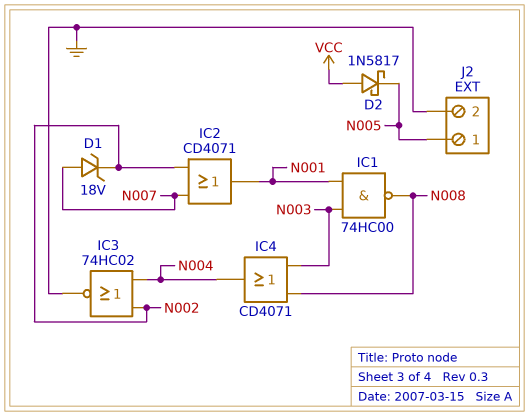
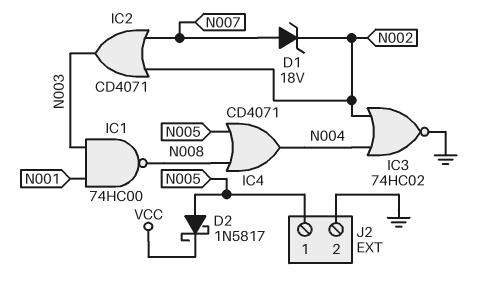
D2: schottky 1N5817 (A VCC, K N005) -> schottky 1N5817 (A N005, K VCC)
IC2: OR CD4071 (in N002, in N007, out N001) -> OR CD4071 (in N002, in N007, out N003)
IC4: OR CD4071 (in N003, in N008, out N004) -> OR CD4071 (in N005, in N008, out N004)

